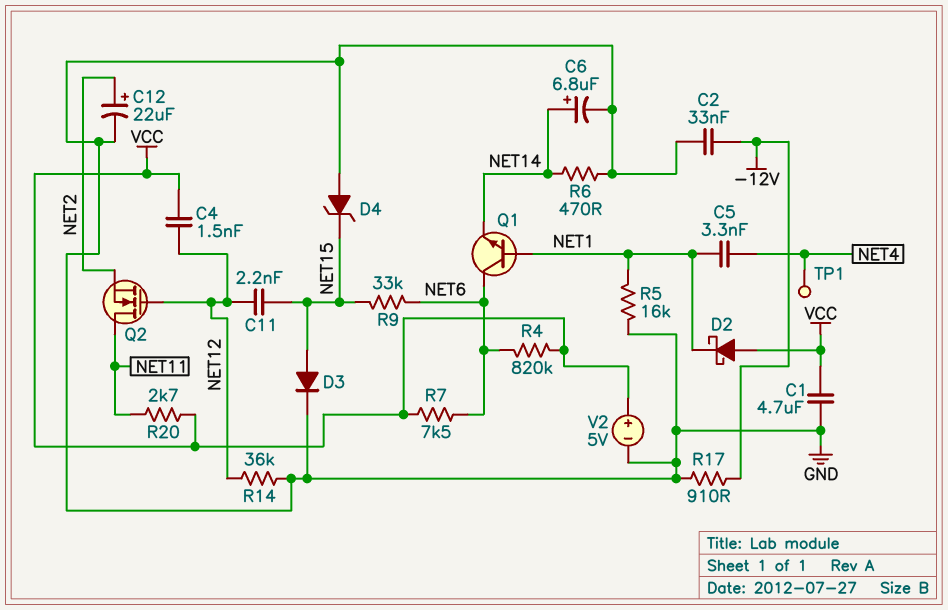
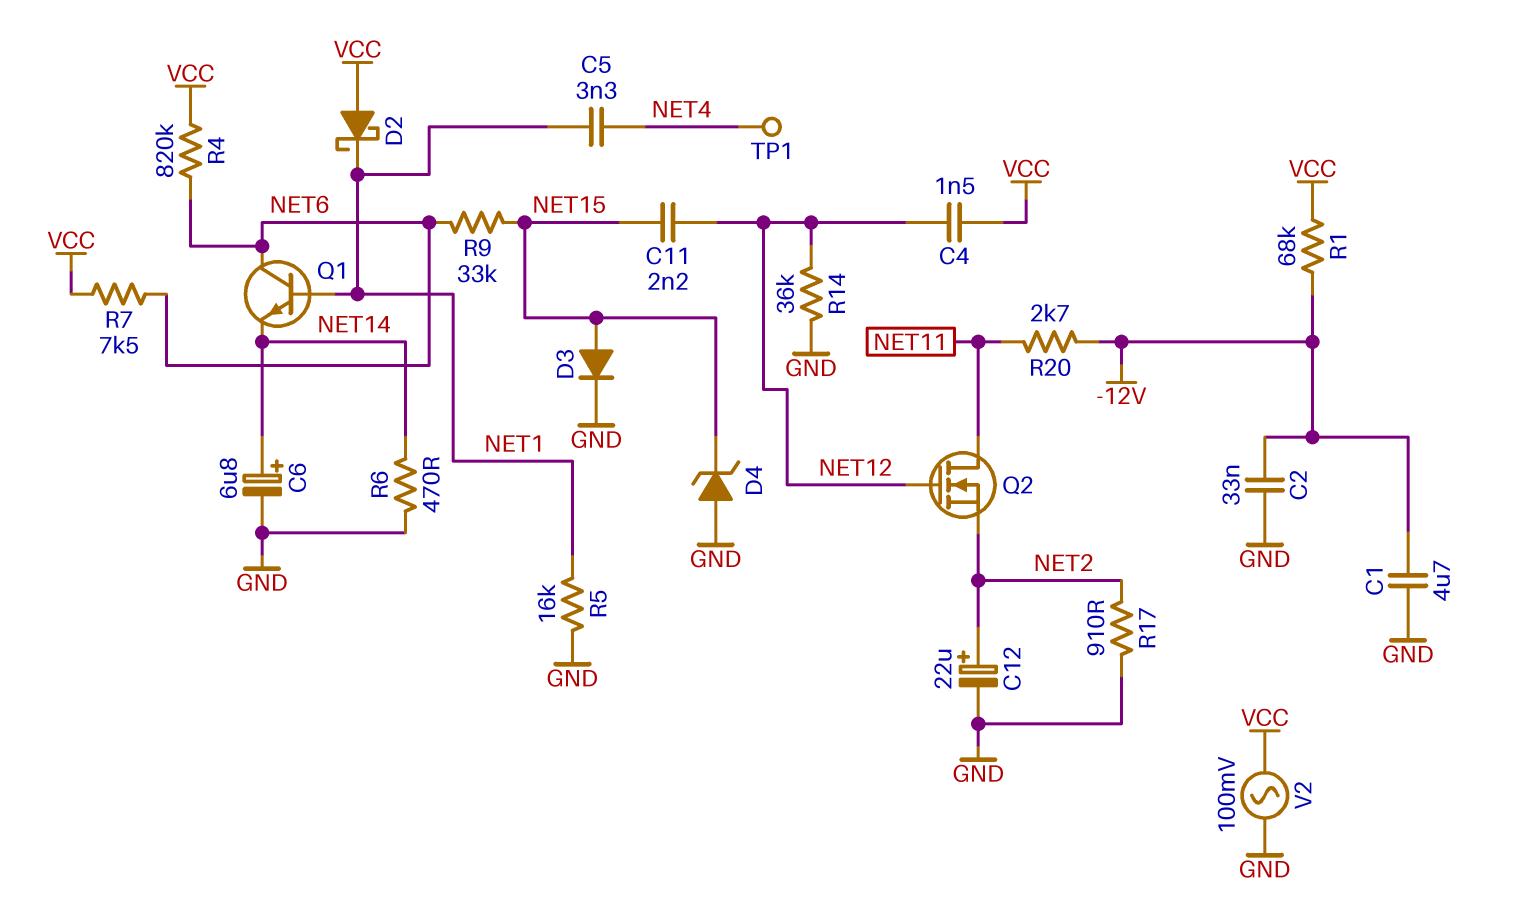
C1: 4.7uF (GND, VCC) -> 4.7uF (-12V, GND)
R1: none -> 68k (-12V, VCC)
R17: 910 (-12V, GND) -> 910 (GND, NET2)
R20: 2.7k (NET11, VCC) -> 2.7k (-12V, NET11)
V2: 5V (plus VCC, minus GND) -> AC 100mV (GND, VCC)

